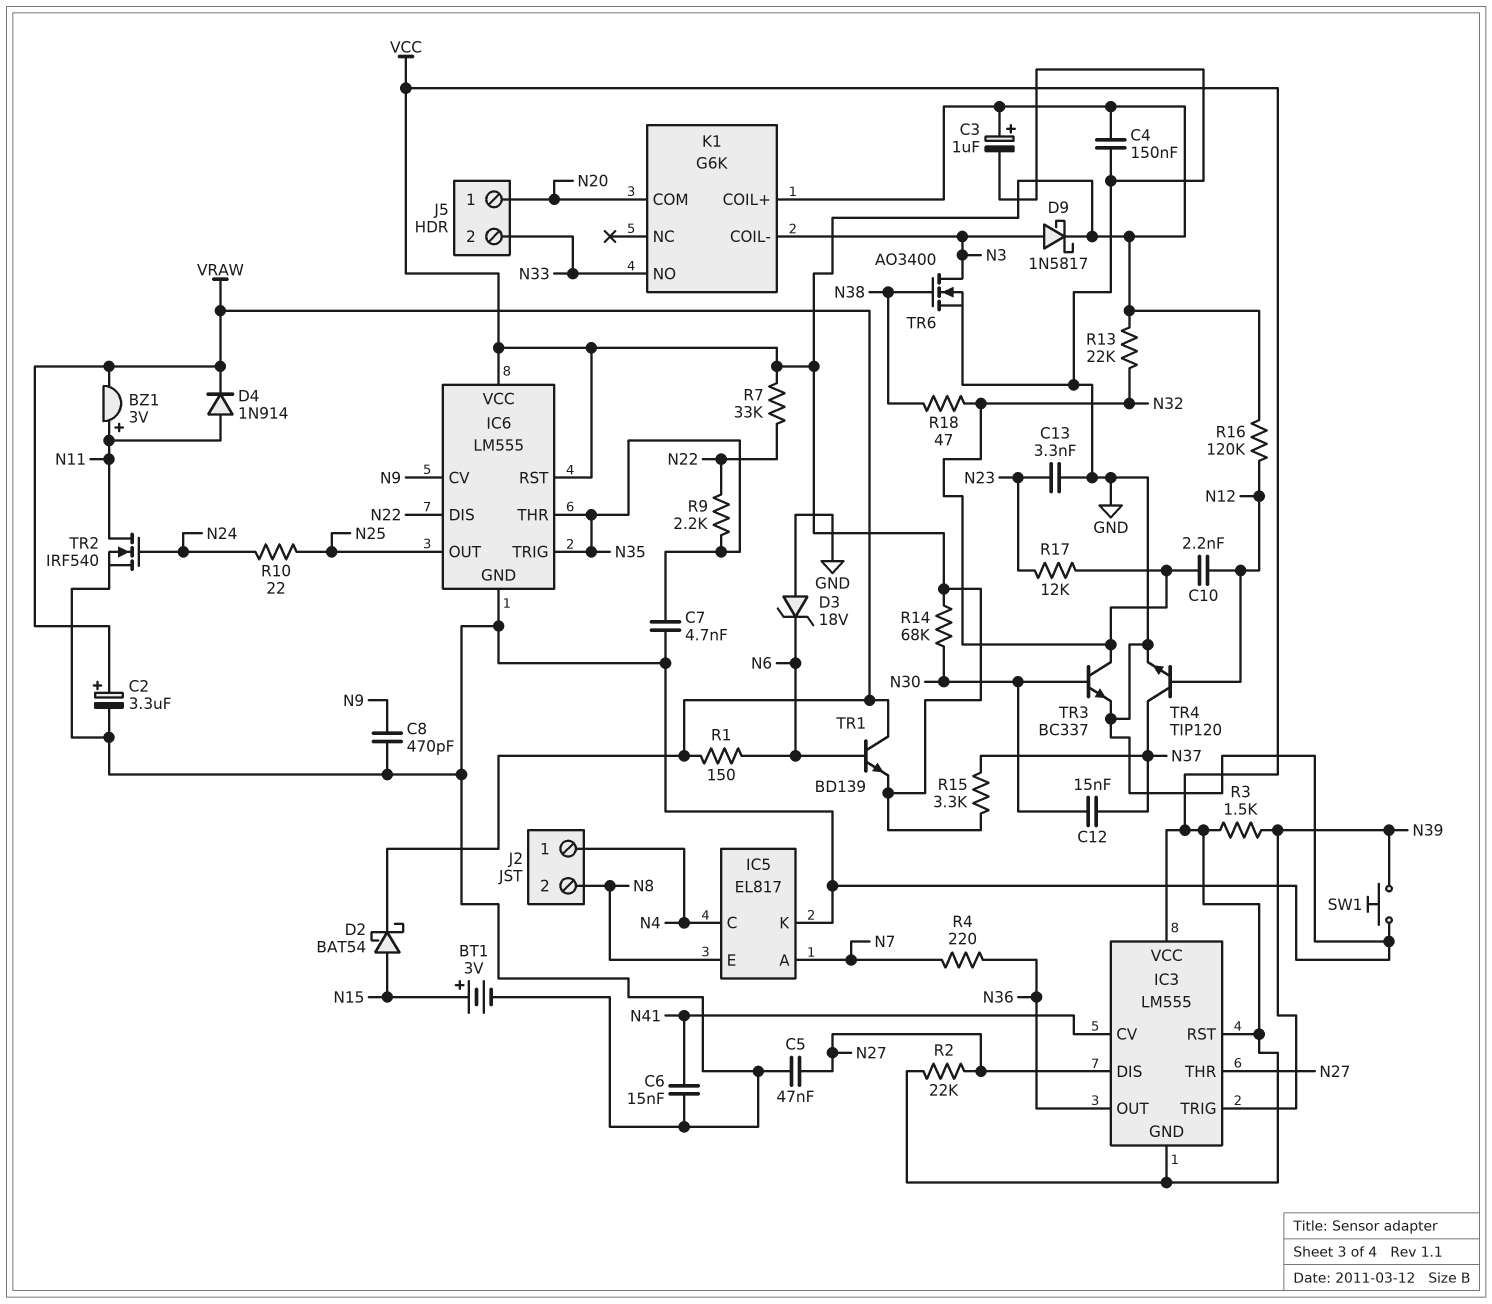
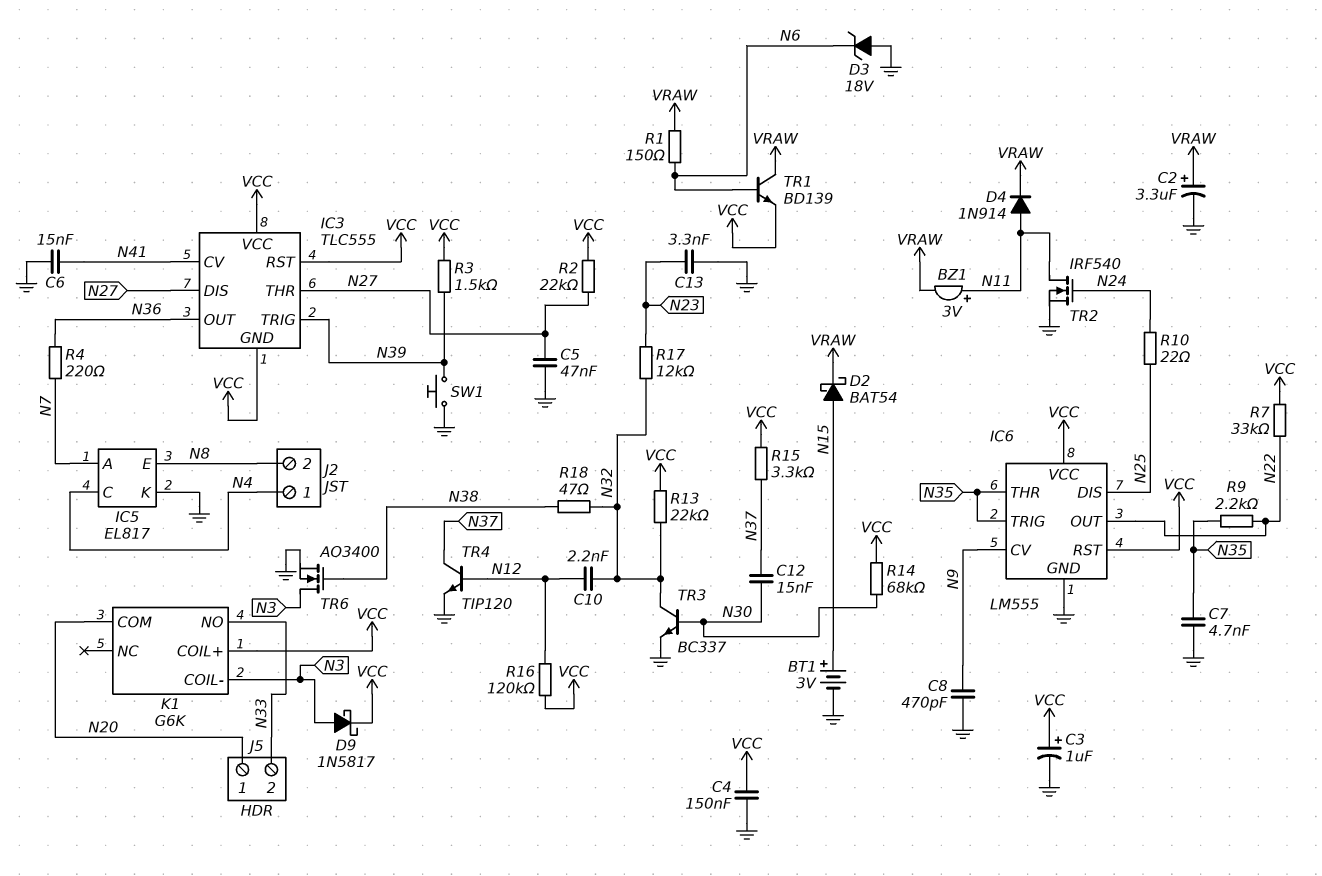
IC3: LM555 -> TLC555
IC6 pin DIS: N22 -> N25
IC6 pin OUT: N25 -> N22

